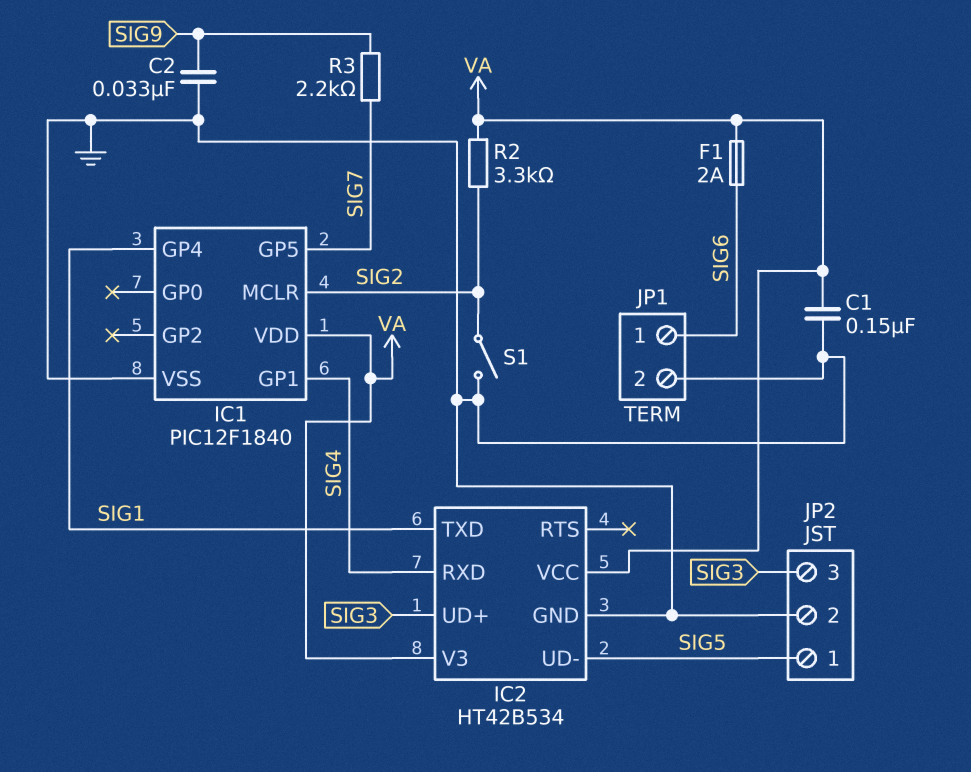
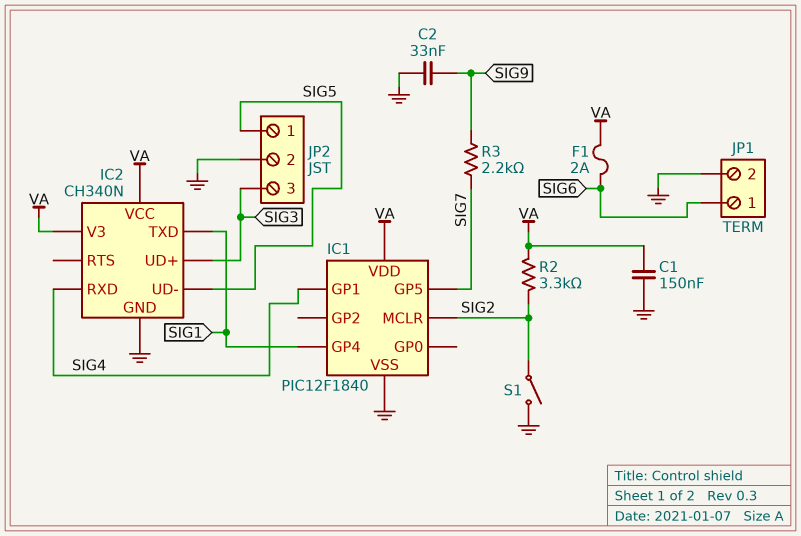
IC2: HT42B534 -> CH340N

